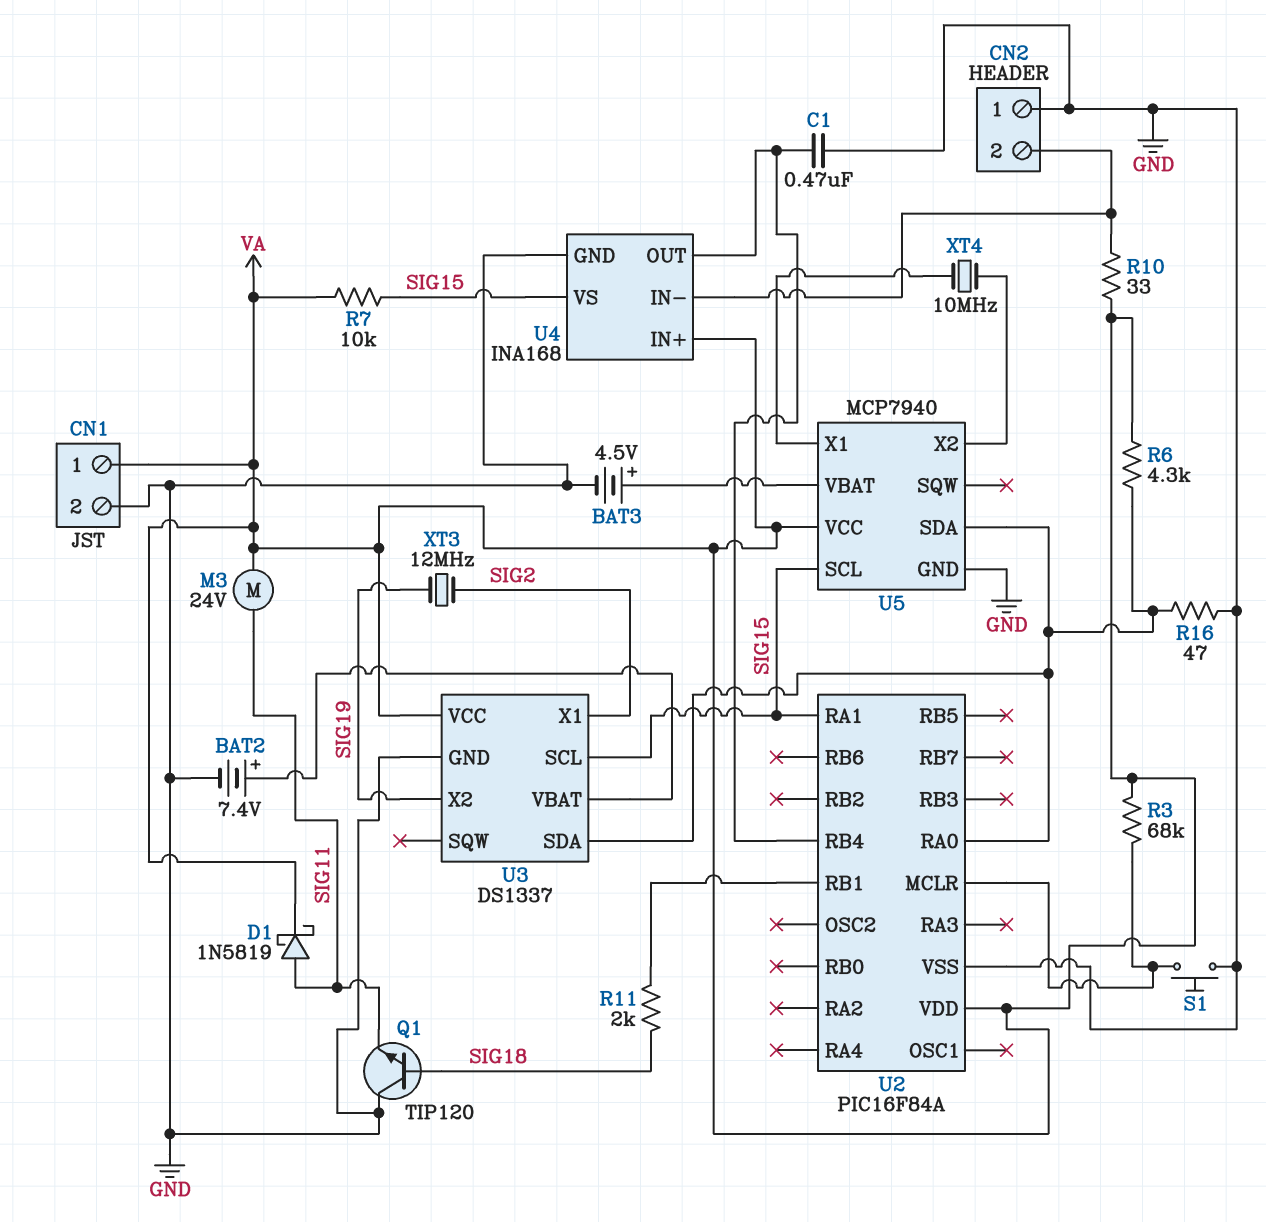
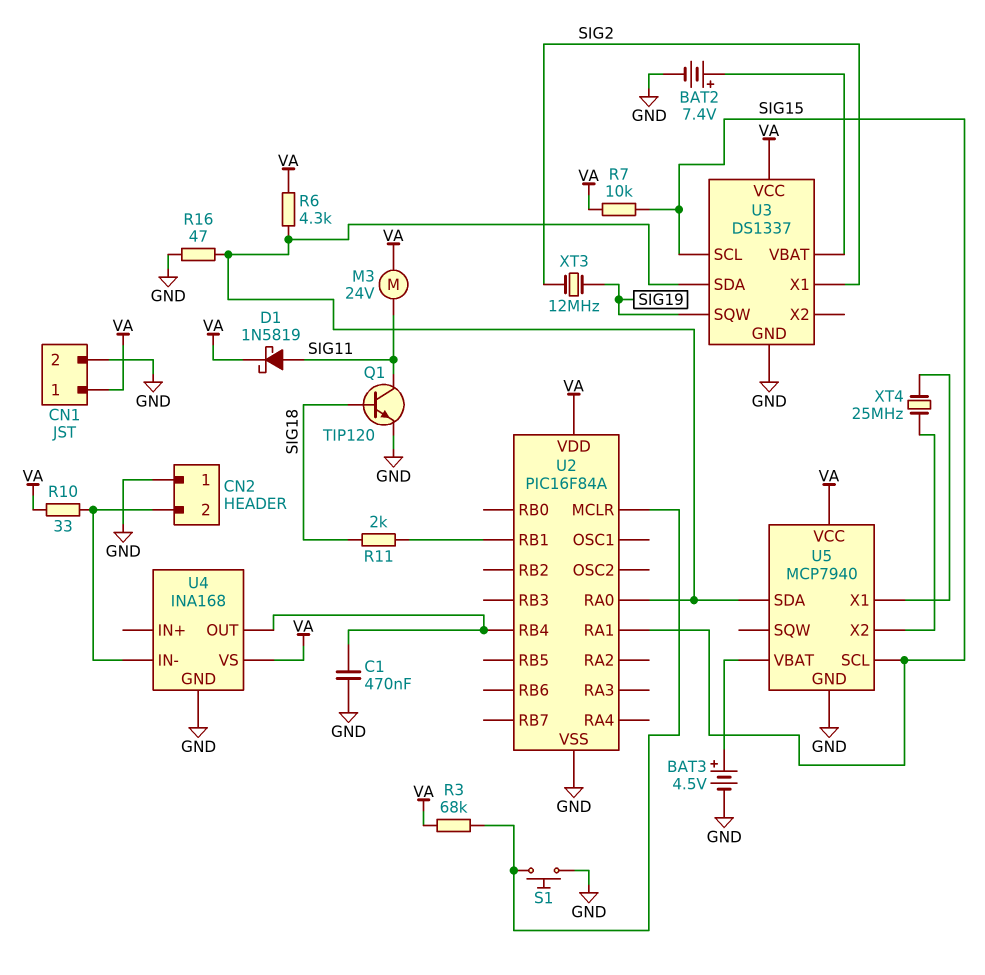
Q1: NPN TIP120 (B SIG18, C GND, E SIG11) -> NPN TIP120 (B SIG18, C SIG11, E GND)
U3 pin SQW: none -> SIG19
U3 pin X2: SIG19 -> none
U4 pin IN+: VA -> none
U4 pin VS: SIG15 -> VA
XT4: 10MHz (U5/X1, U5/X2) -> 25MHz (U5/X1, U5/X2)

